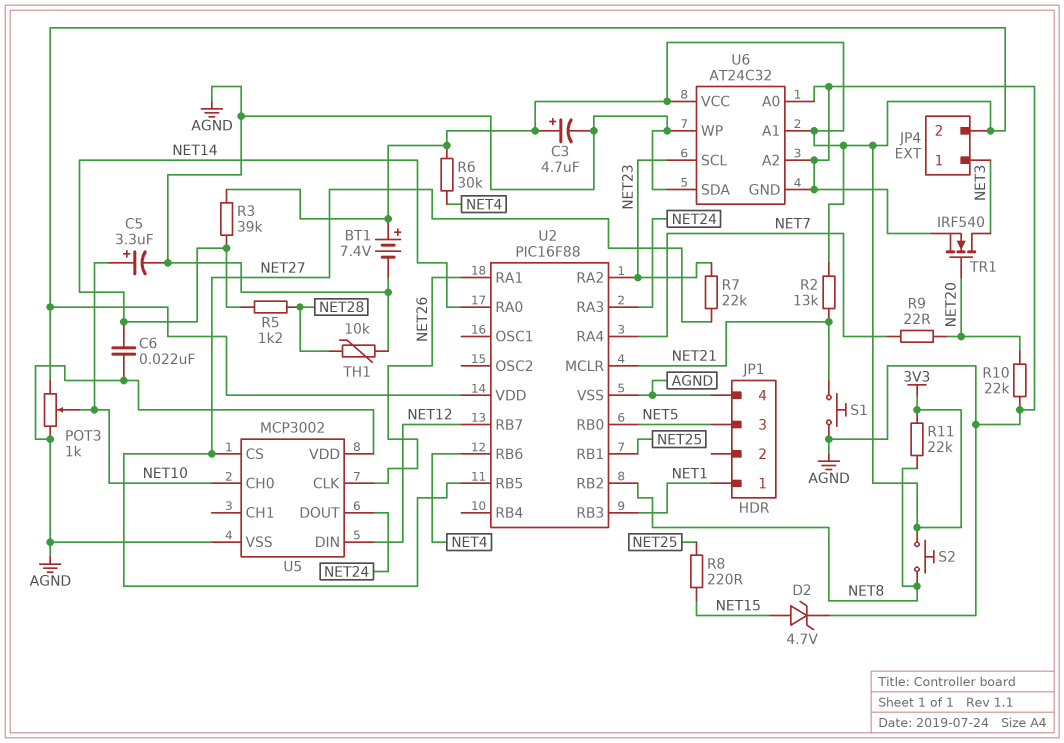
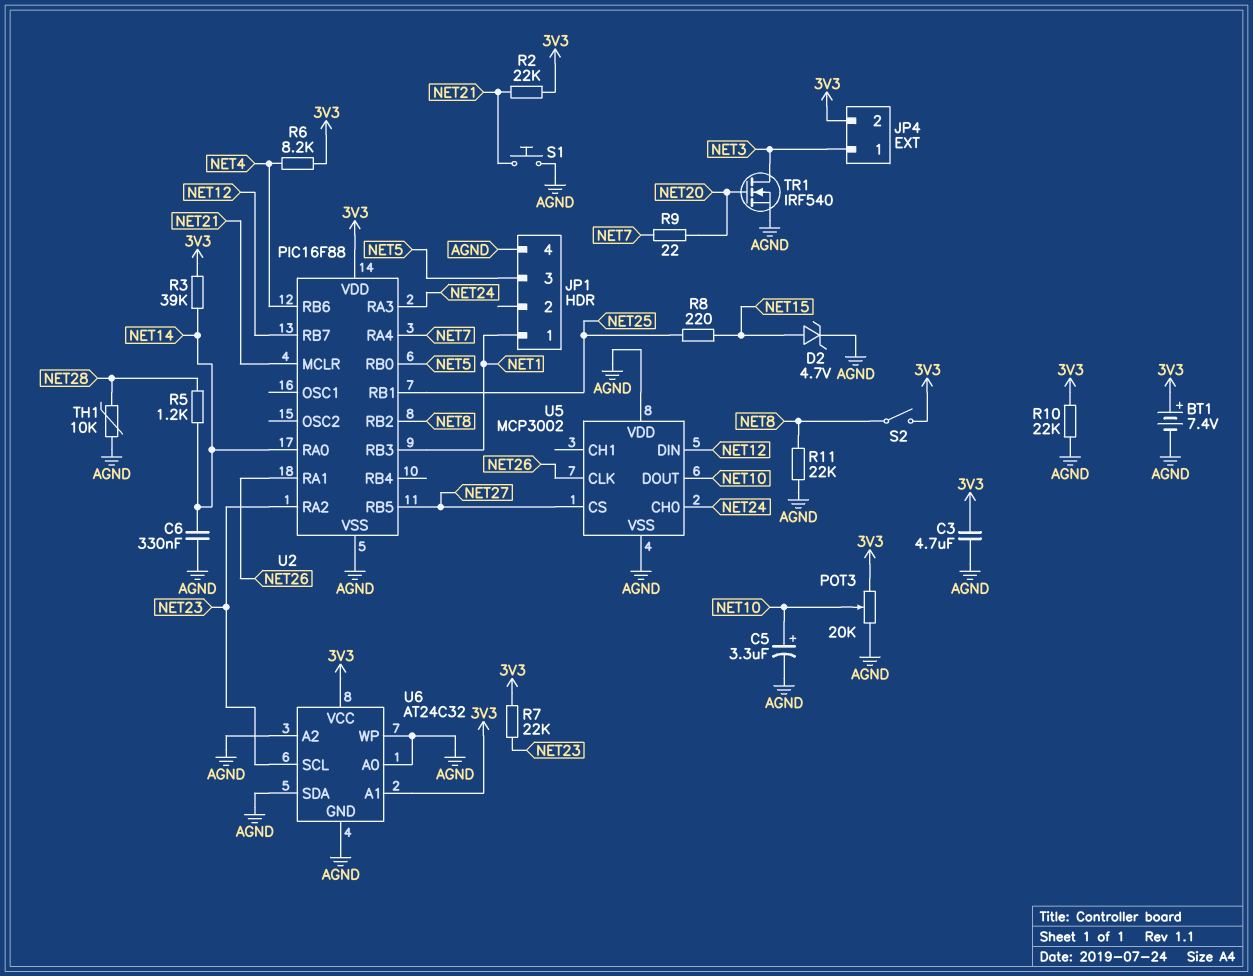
C3: 4.7uF (plus 3V3, minus AGND) -> 4.7uF (3V3, AGND)
C6: 22nF (AGND, NET14) -> 330nF (AGND, NET14)
POT3: 1k (3V3, AGND, wiper NET10) -> 20k (3V3, AGND, wiper NET10)
R2: 13k (3V3, NET21) -> 22k (3V3, NET21)
R6: 30k (3V3, NET4) -> 8.2k (3V3, NET4)
R7: 22k (NET23, NET27) -> 22k (3V3, NET23)
R10: 22k (AGND, NET20) -> 22k (3V3, AGND)
R11: 22k (3V3, NET8) -> 22k (AGND, NET8)
S2: button (3V3, NET8) -> switch (3V3, NET8)
U5 pin CH0: NET10 -> NET24
U5 pin DOUT: NET24 -> NET10

